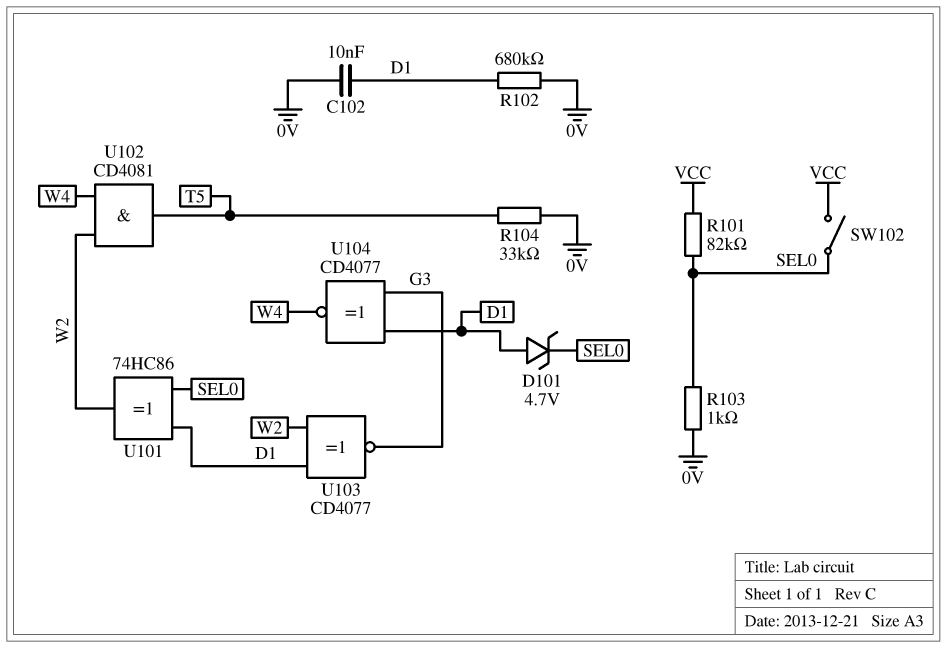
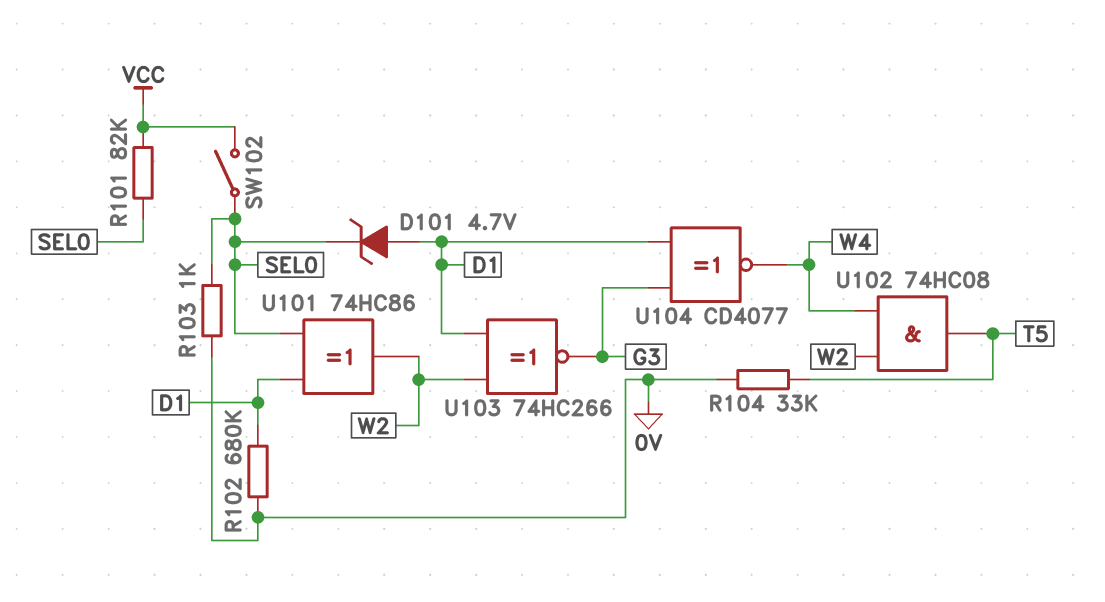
C102: 10nF (0V, D1) -> none
U102: AND CD4081 (in W2, in W4, out T5) -> AND 74HC08 (in W2, in W4, out T5)
U103: XNOR CD4077 (in D1, in W2, out G3) -> XNOR 74HC266 (in D1, in W2, out G3)

